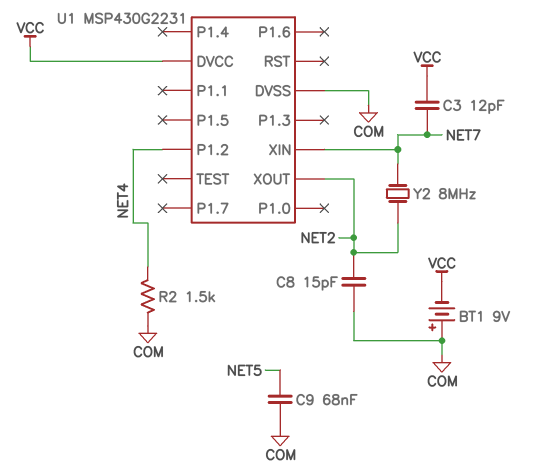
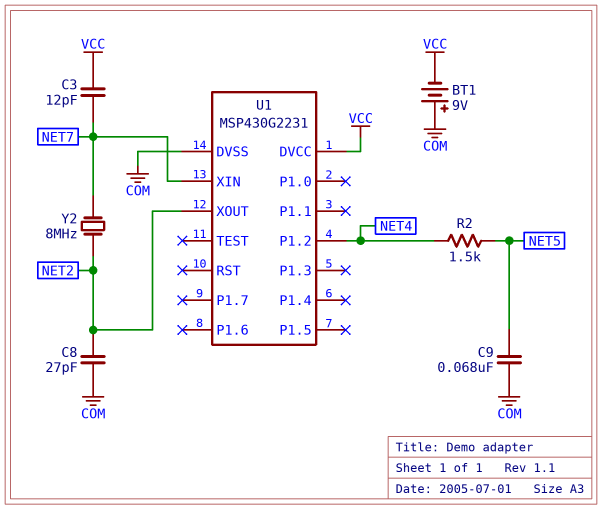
C8: 15pF (COM, NET2) -> 27pF (COM, NET2)
R2: 1.5k (COM, NET4) -> 1.5k (NET4, NET5)

